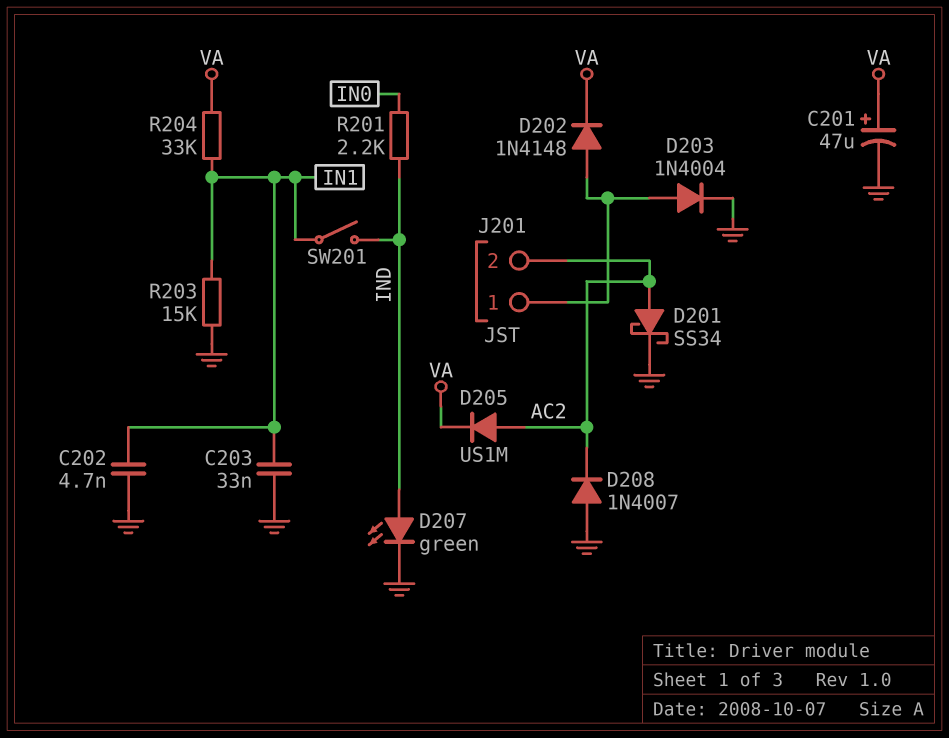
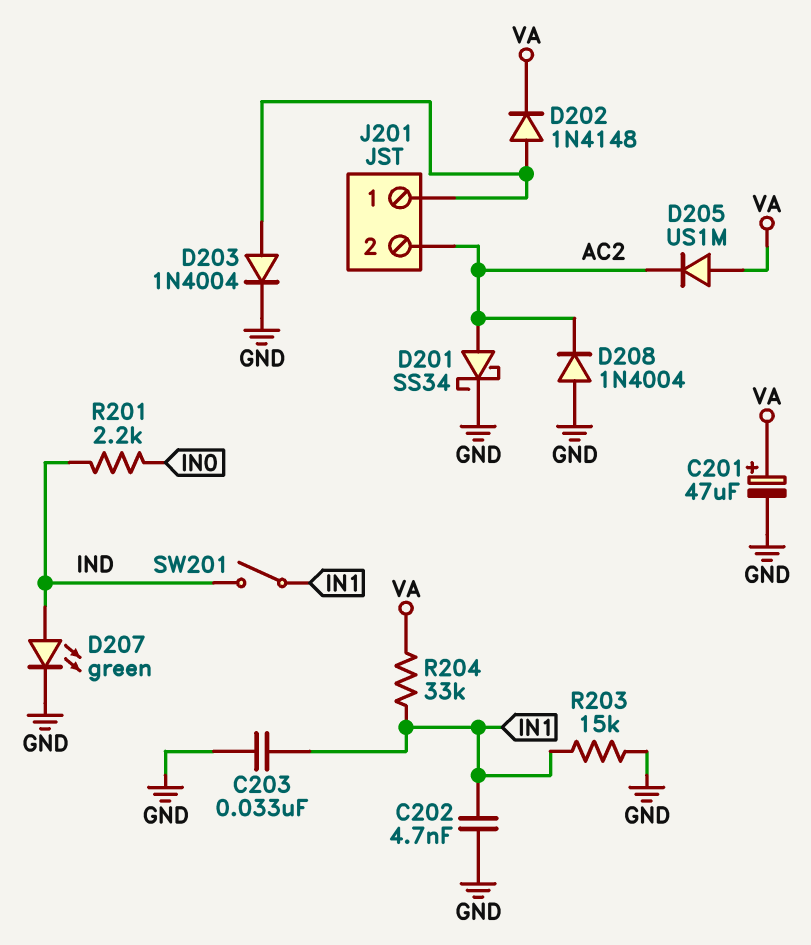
D205: diode US1M (A AC2, K VA) -> diode US1M (A VA, K AC2)
D208: diode 1N4007 (A GND, K AC2) -> diode 1N4004 (A GND, K AC2)

